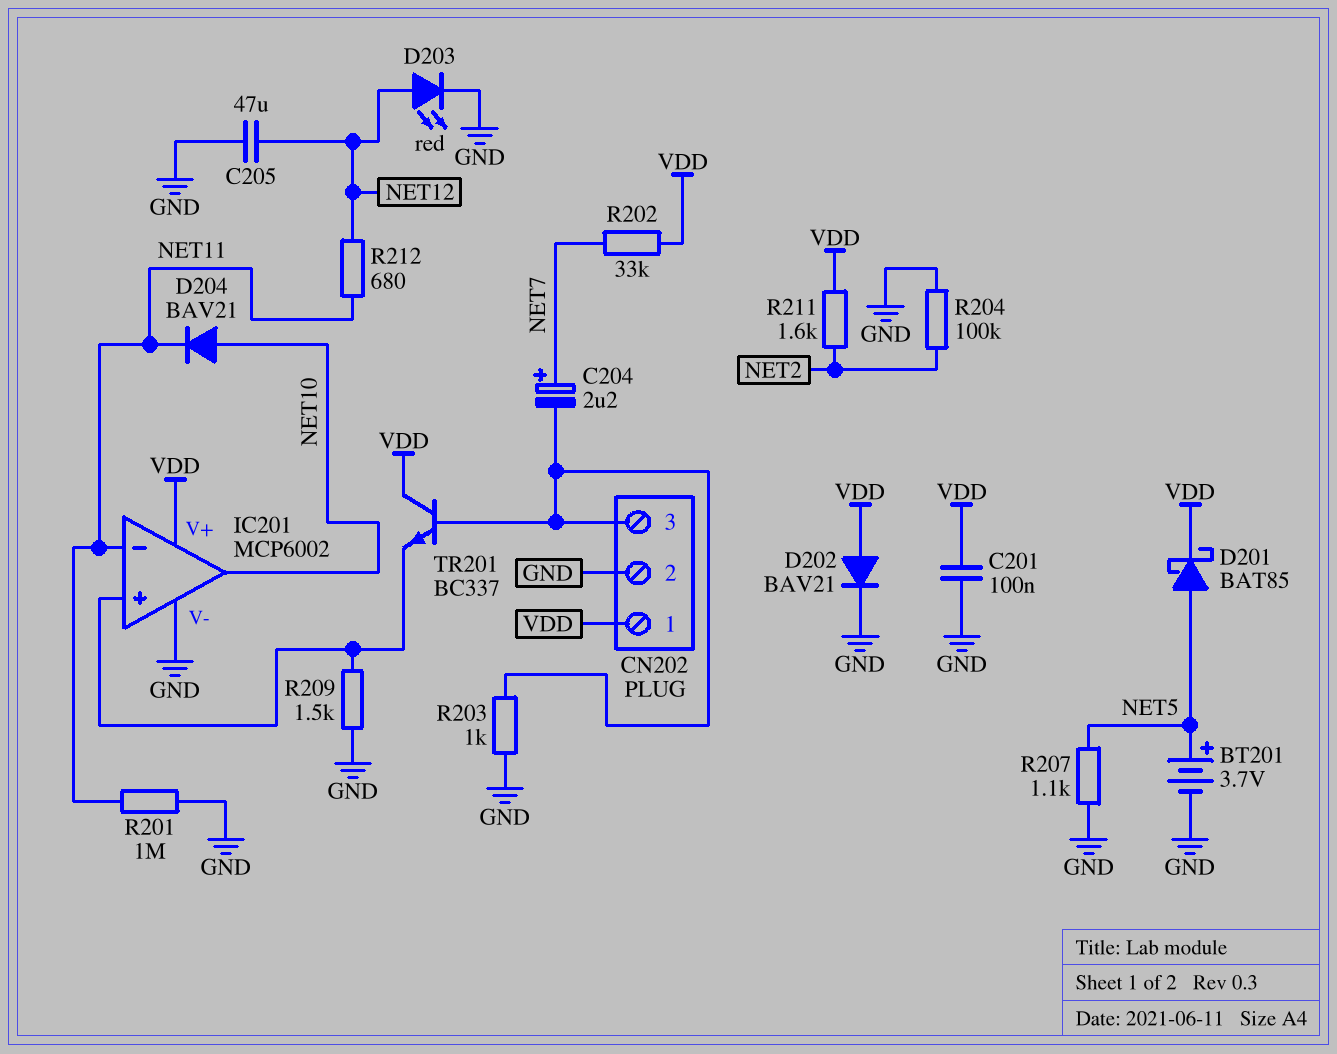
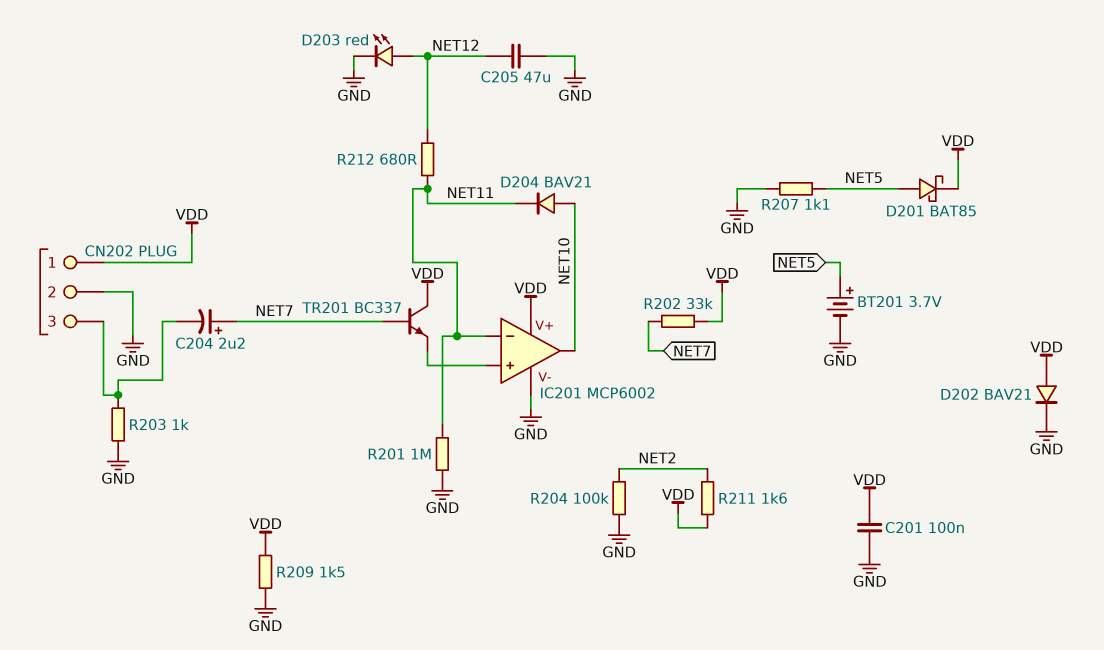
R209: 1.5k (GND, IC201/in+) -> 1.5k (GND, VDD)
TR201: NPN BC337 (B CN202/3, C VDD, E IC201/in+) -> NPN BC337 (B NET7, C VDD, E IC201/in+)

